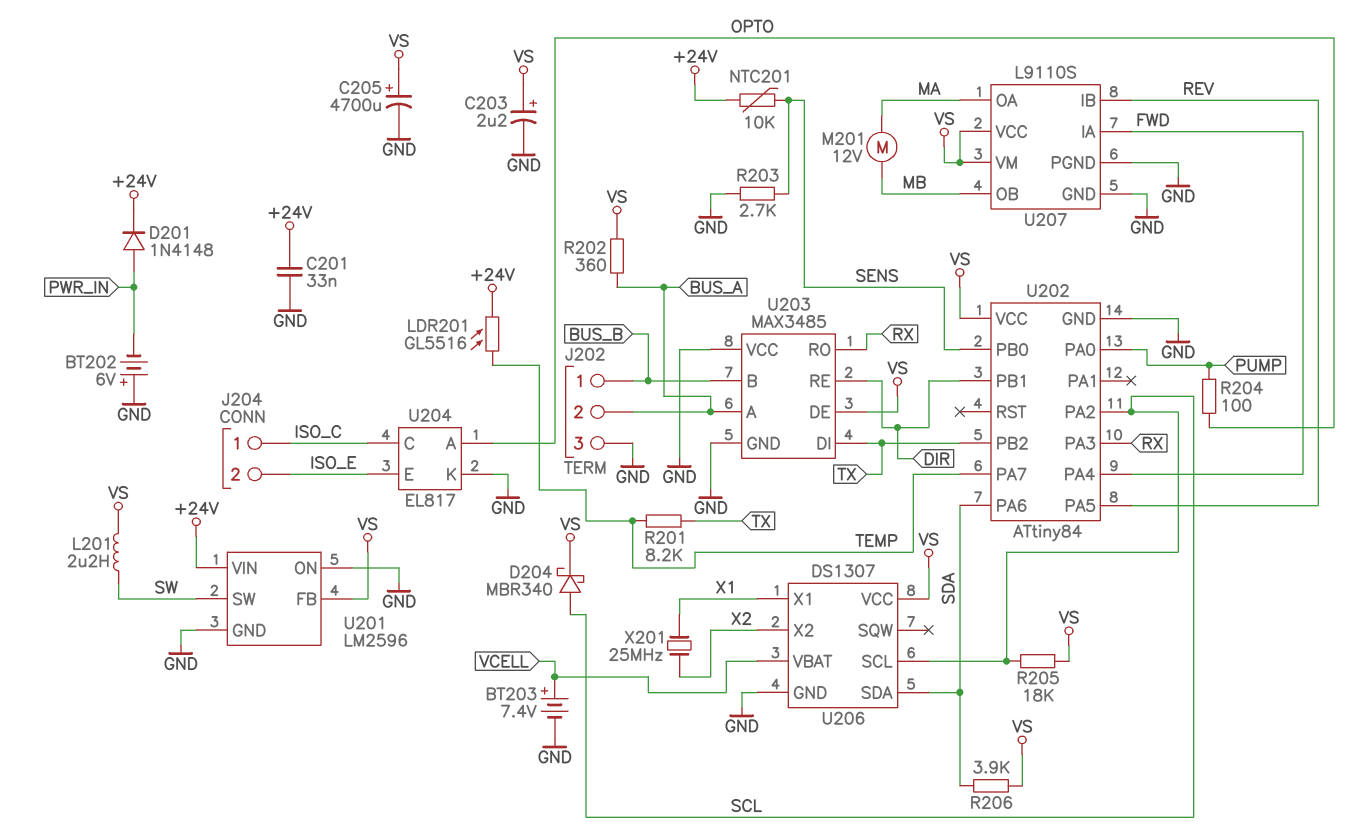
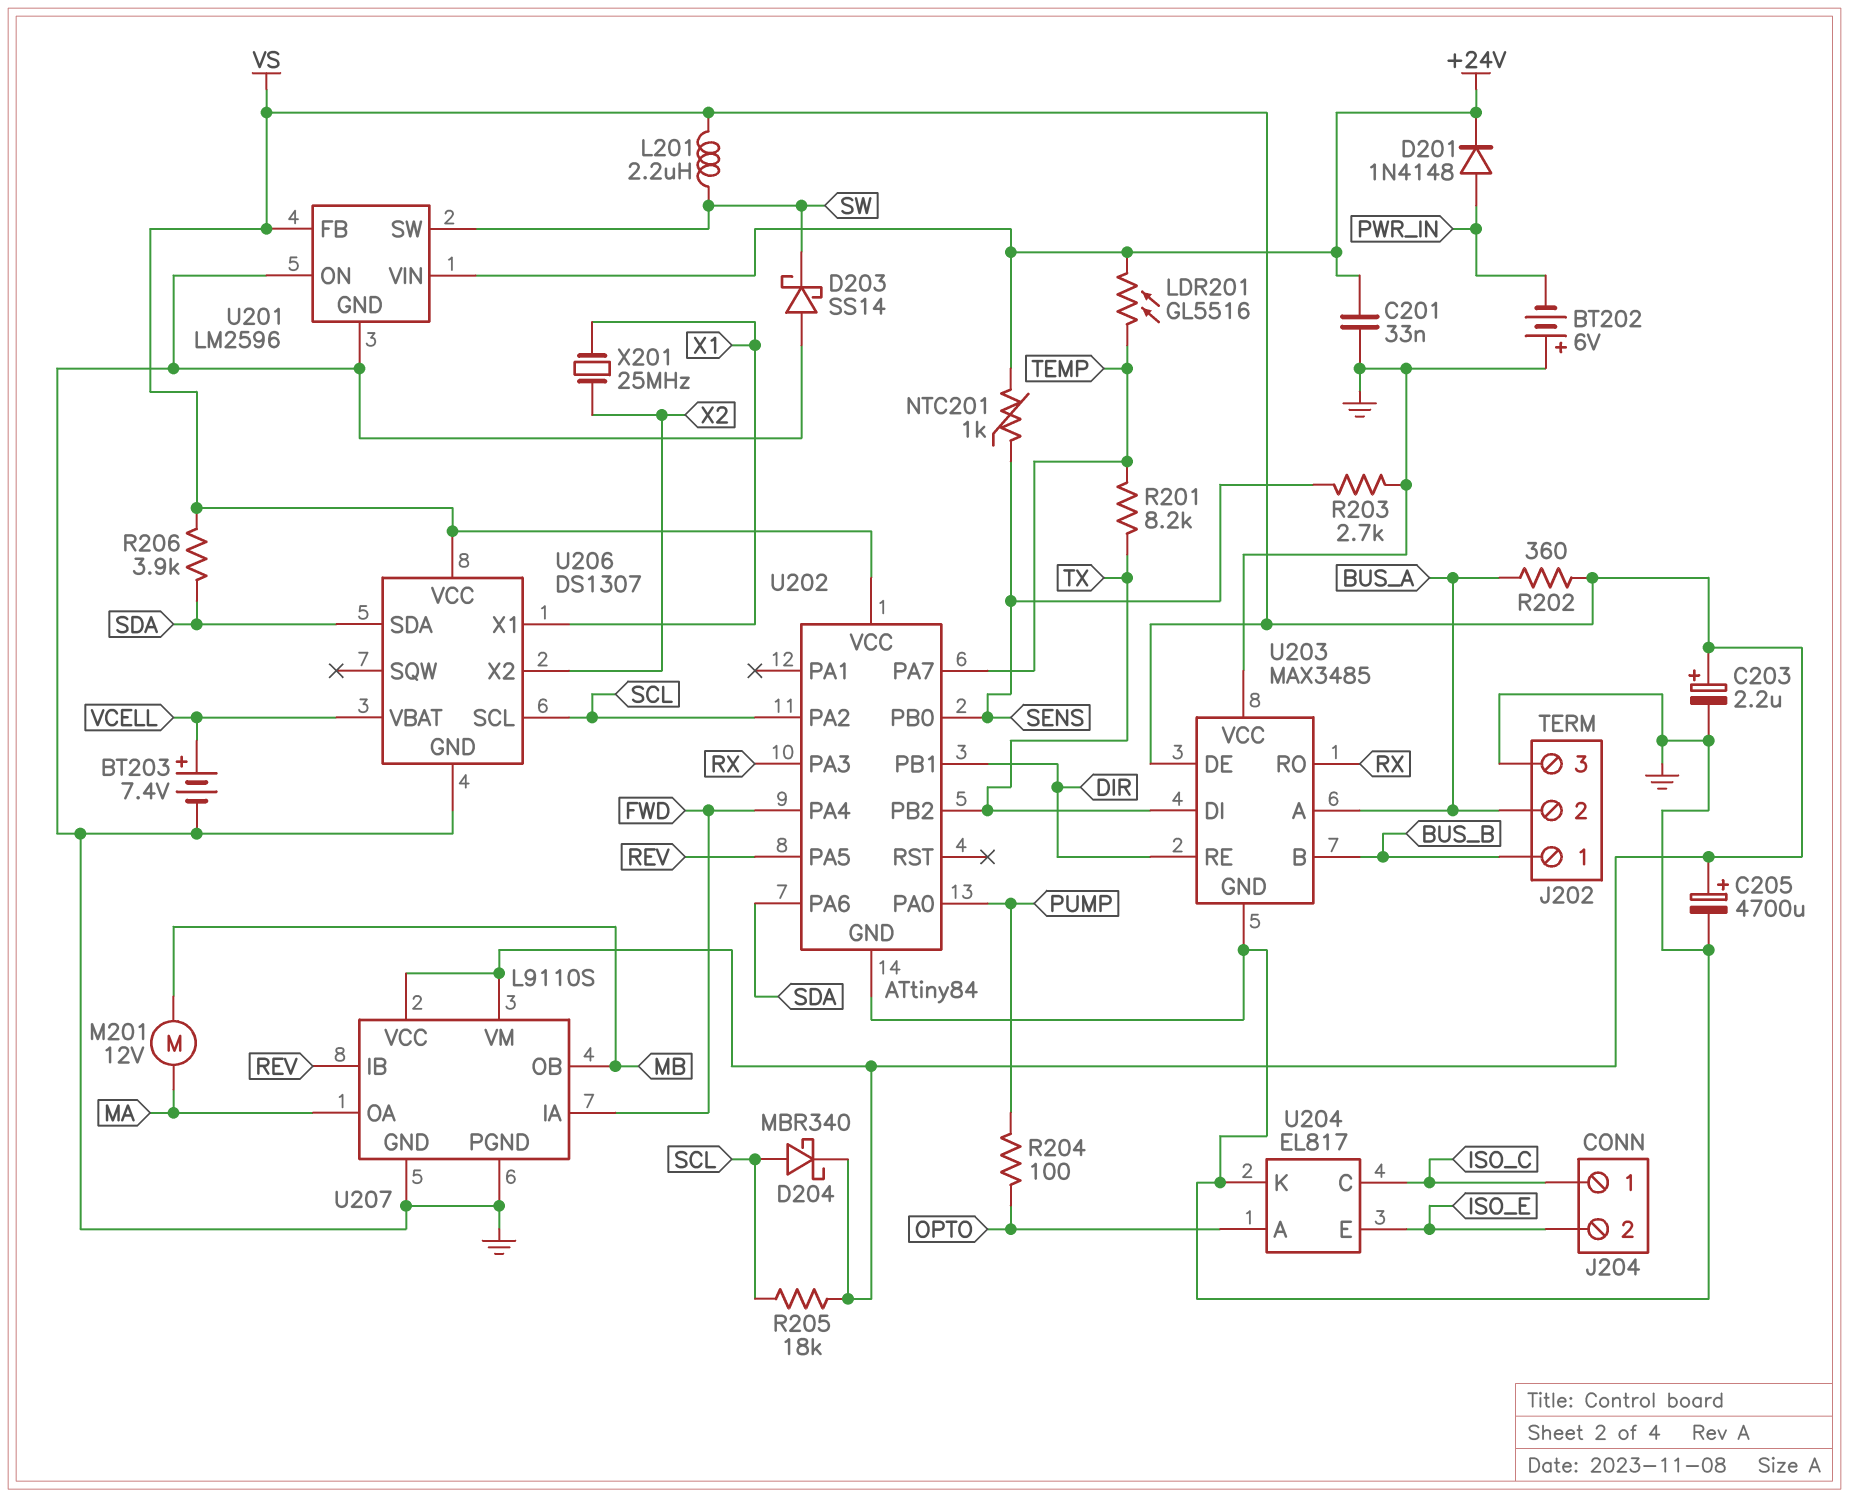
D203: none -> schottky SS14 (A GND, K SW)
NTC201: 10k (+24V, SENS) -> 1k (+24V, SENS)

